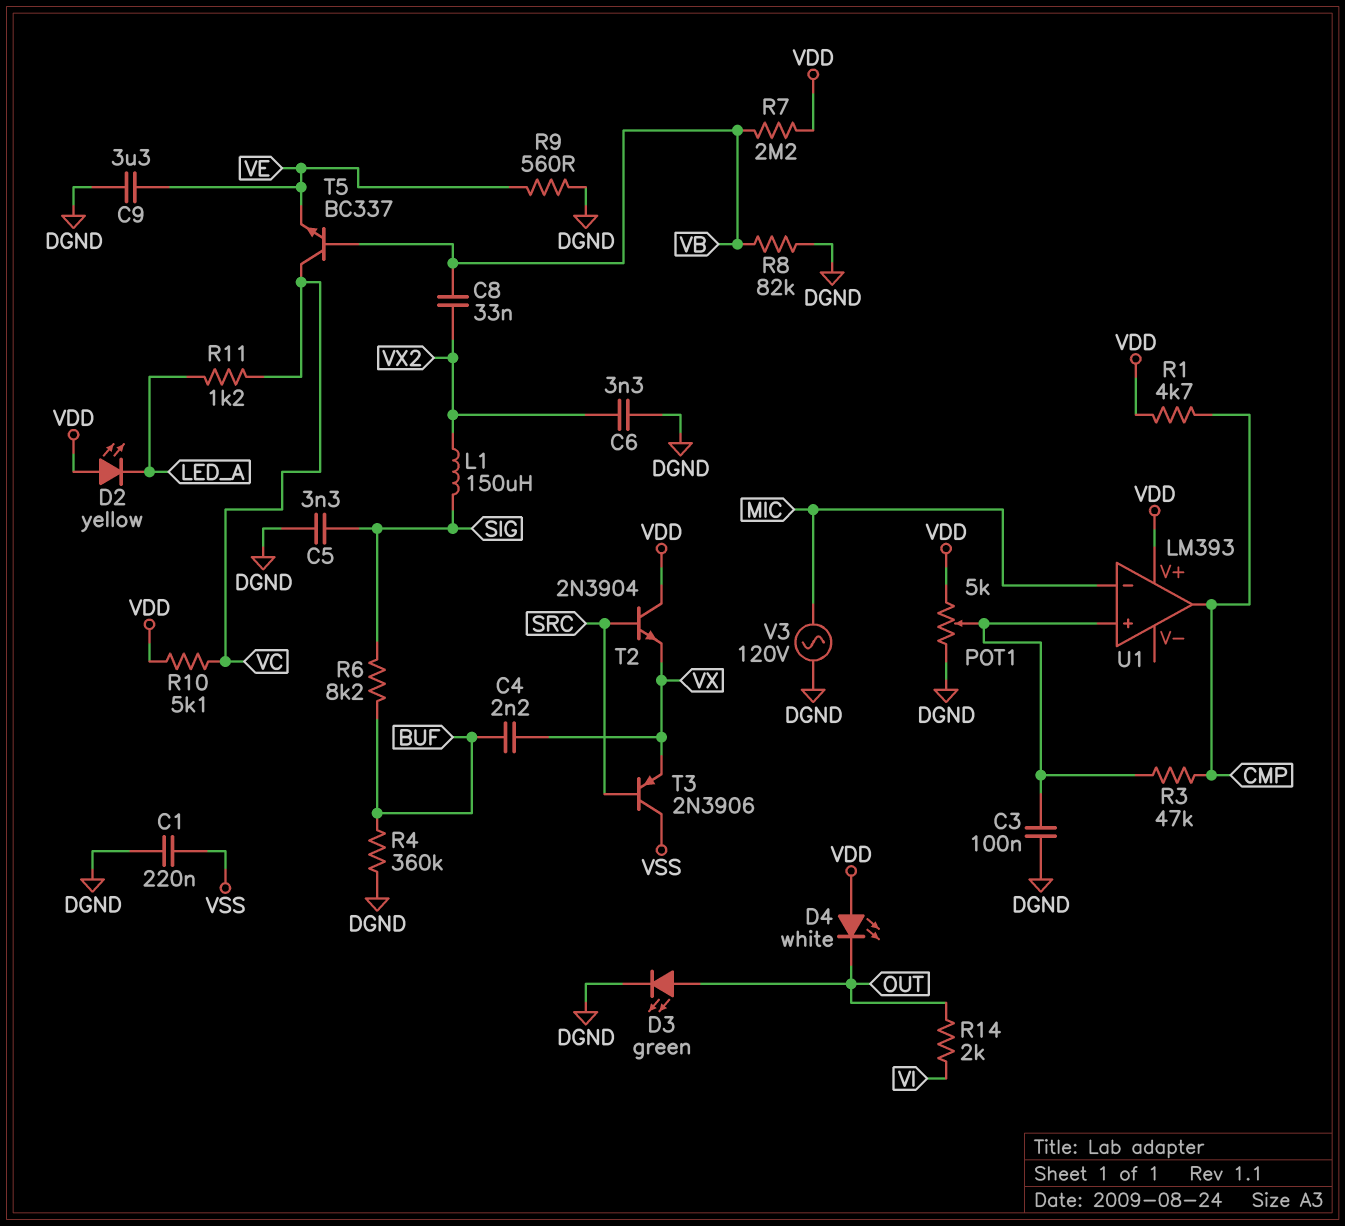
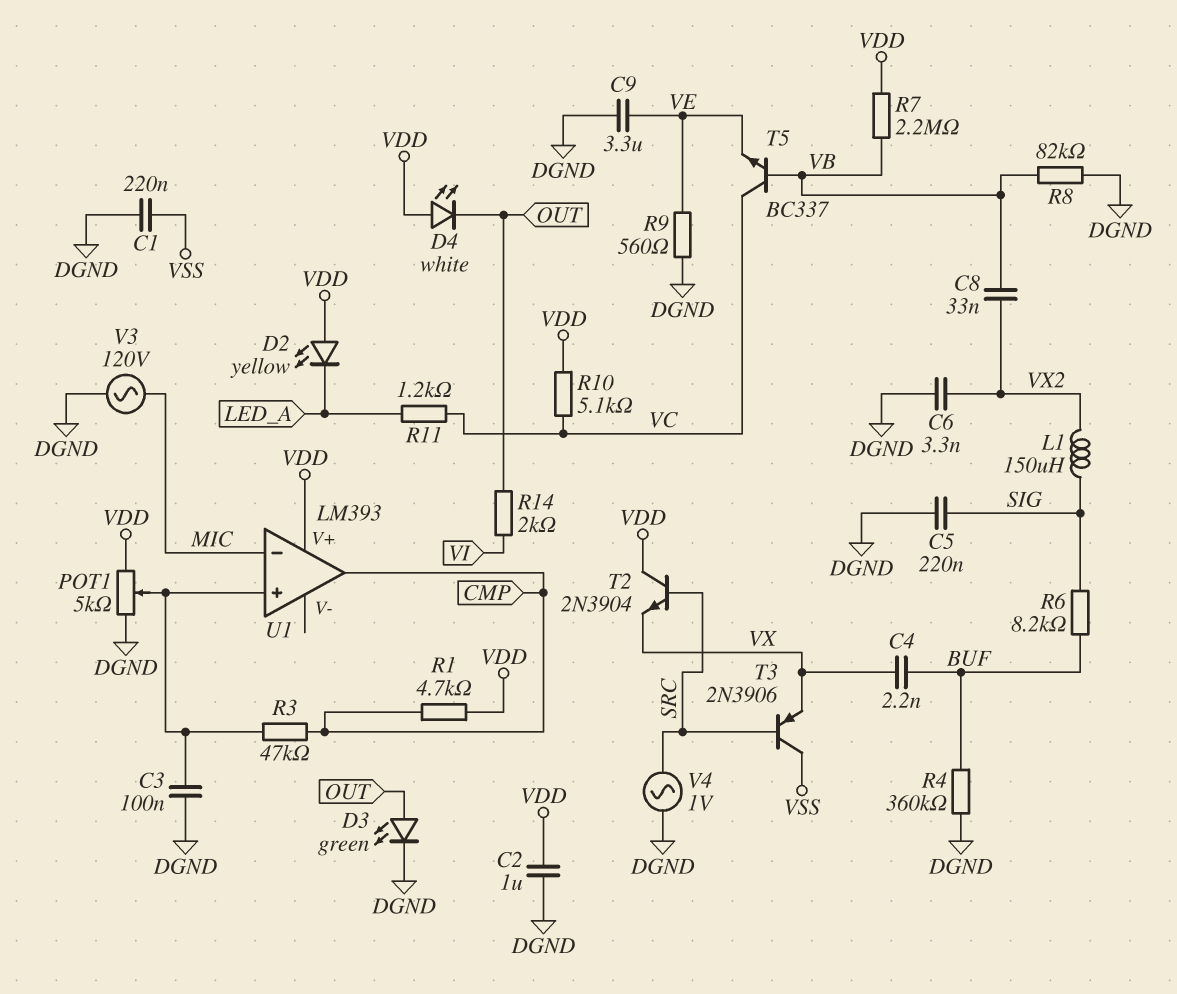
C2: none -> 1uF (DGND, VDD)
C5: 3.3nF (DGND, SIG) -> 220nF (DGND, SIG)
V4: none -> AC 1V (DGND, SRC)

